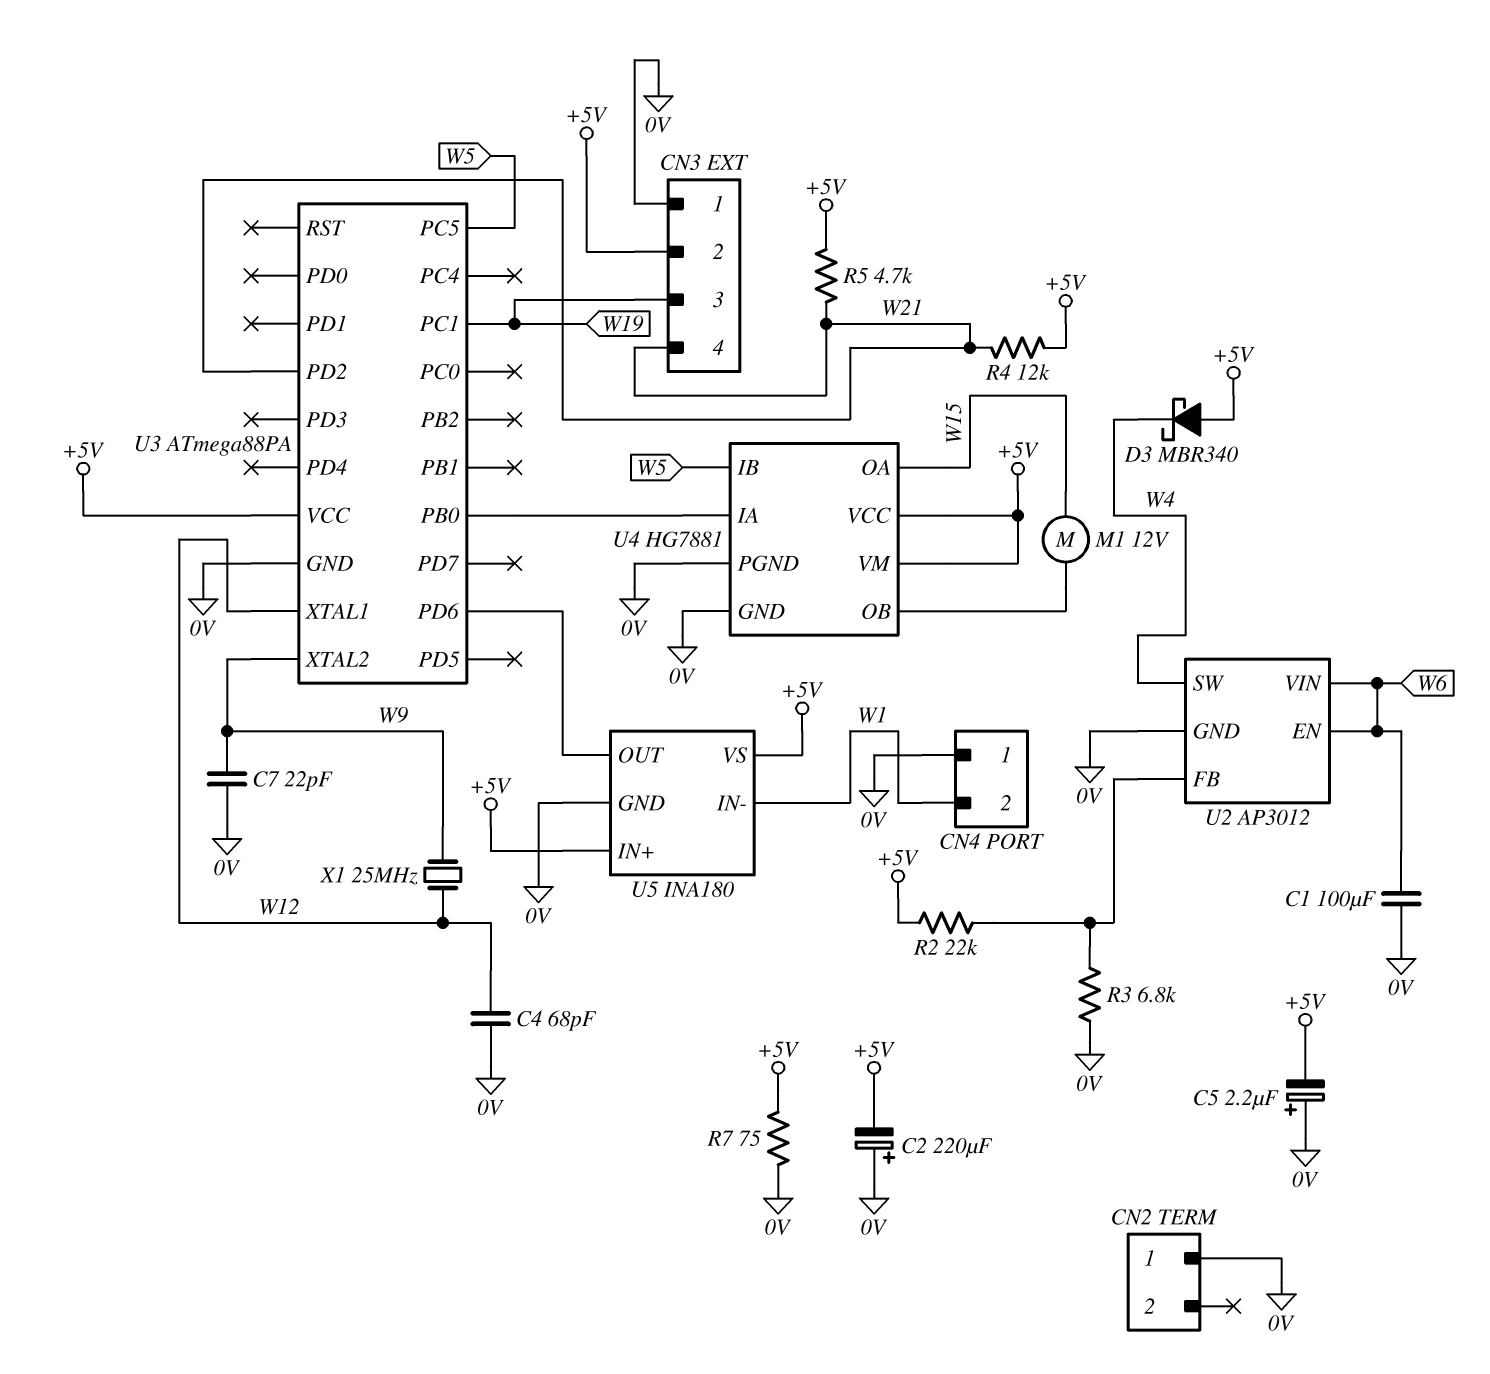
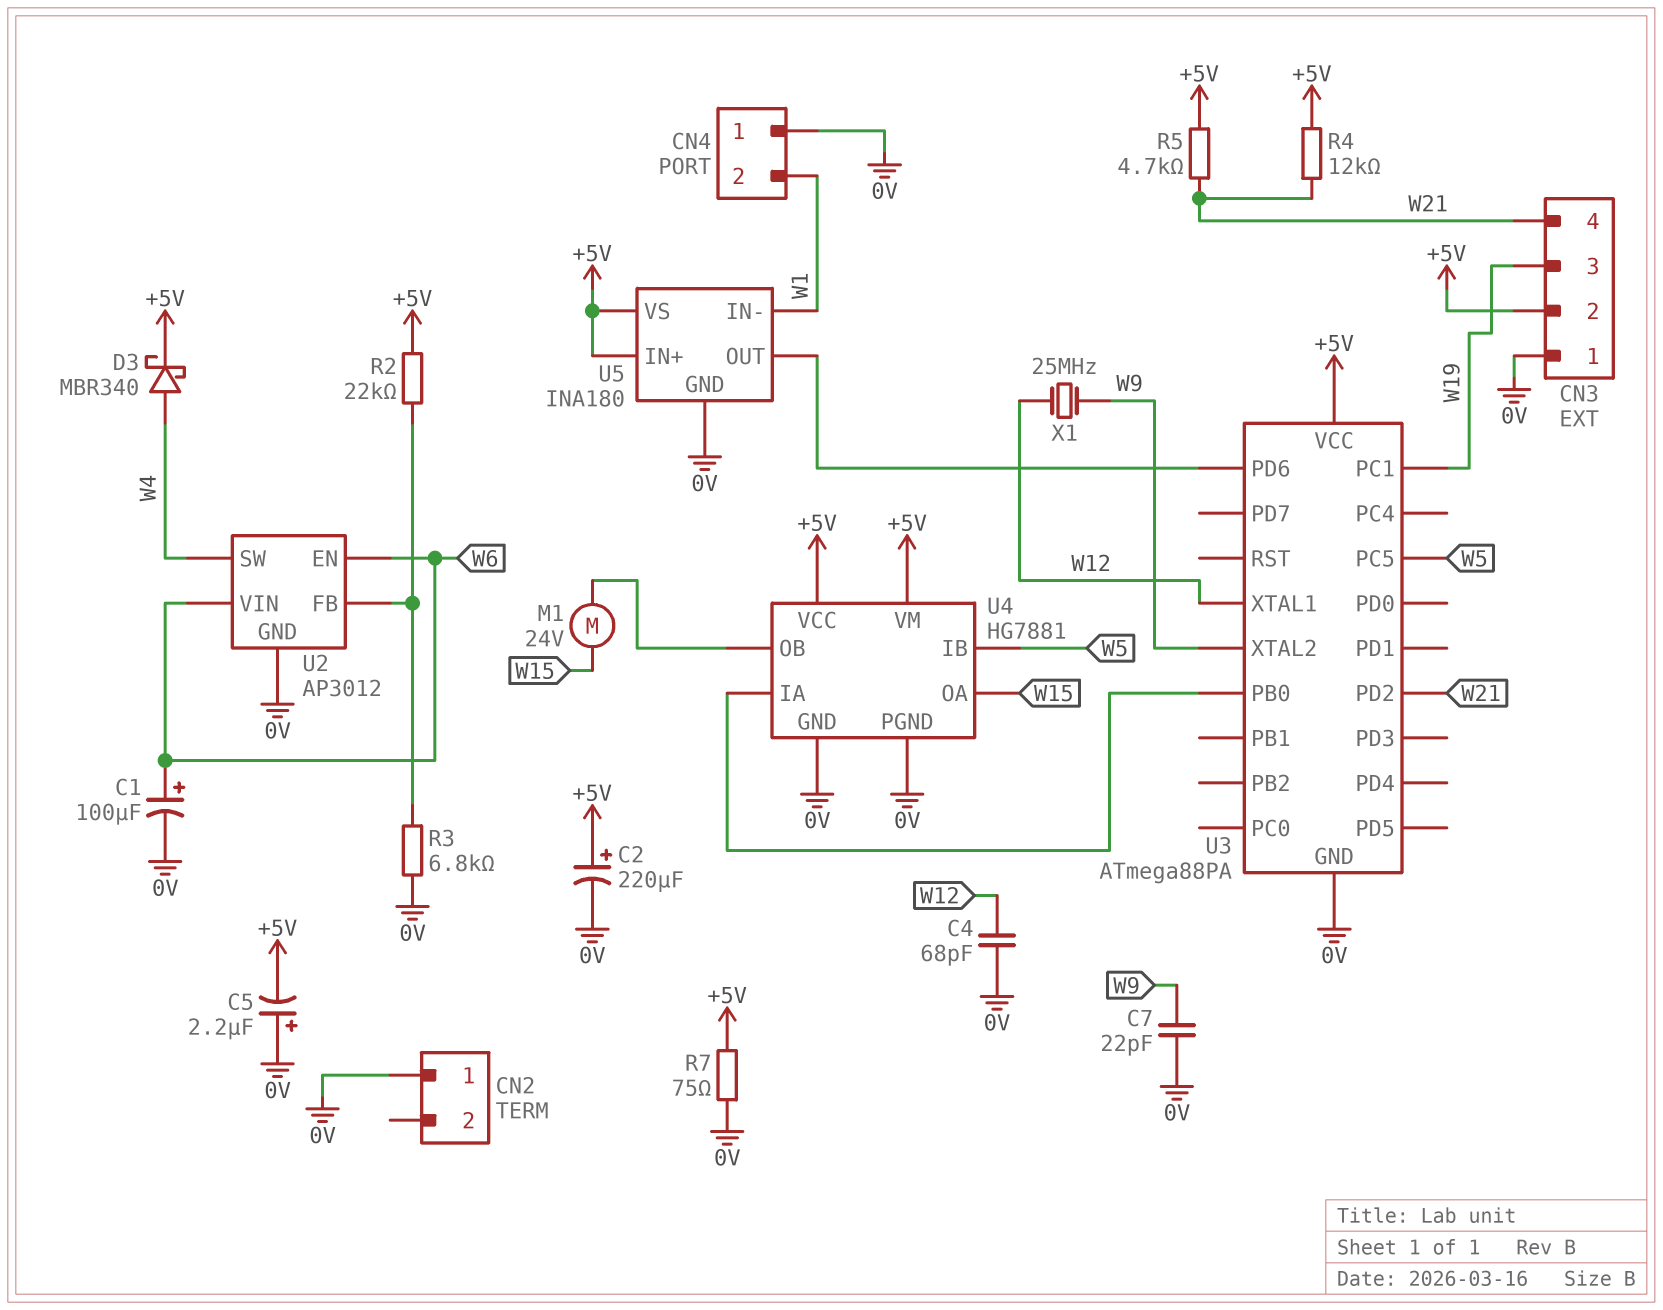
C1: 100uF (0V, W6) -> 100uF (plus W6, minus 0V)
C2: 220uF (plus 0V, minus +5V) -> 220uF (plus +5V, minus 0V)
D3: schottky MBR340 (A +5V, K W4) -> schottky MBR340 (A W4, K +5V)
M1: motor 12V (U4/OB, W15) -> motor 24V (U4/OB, W15)

